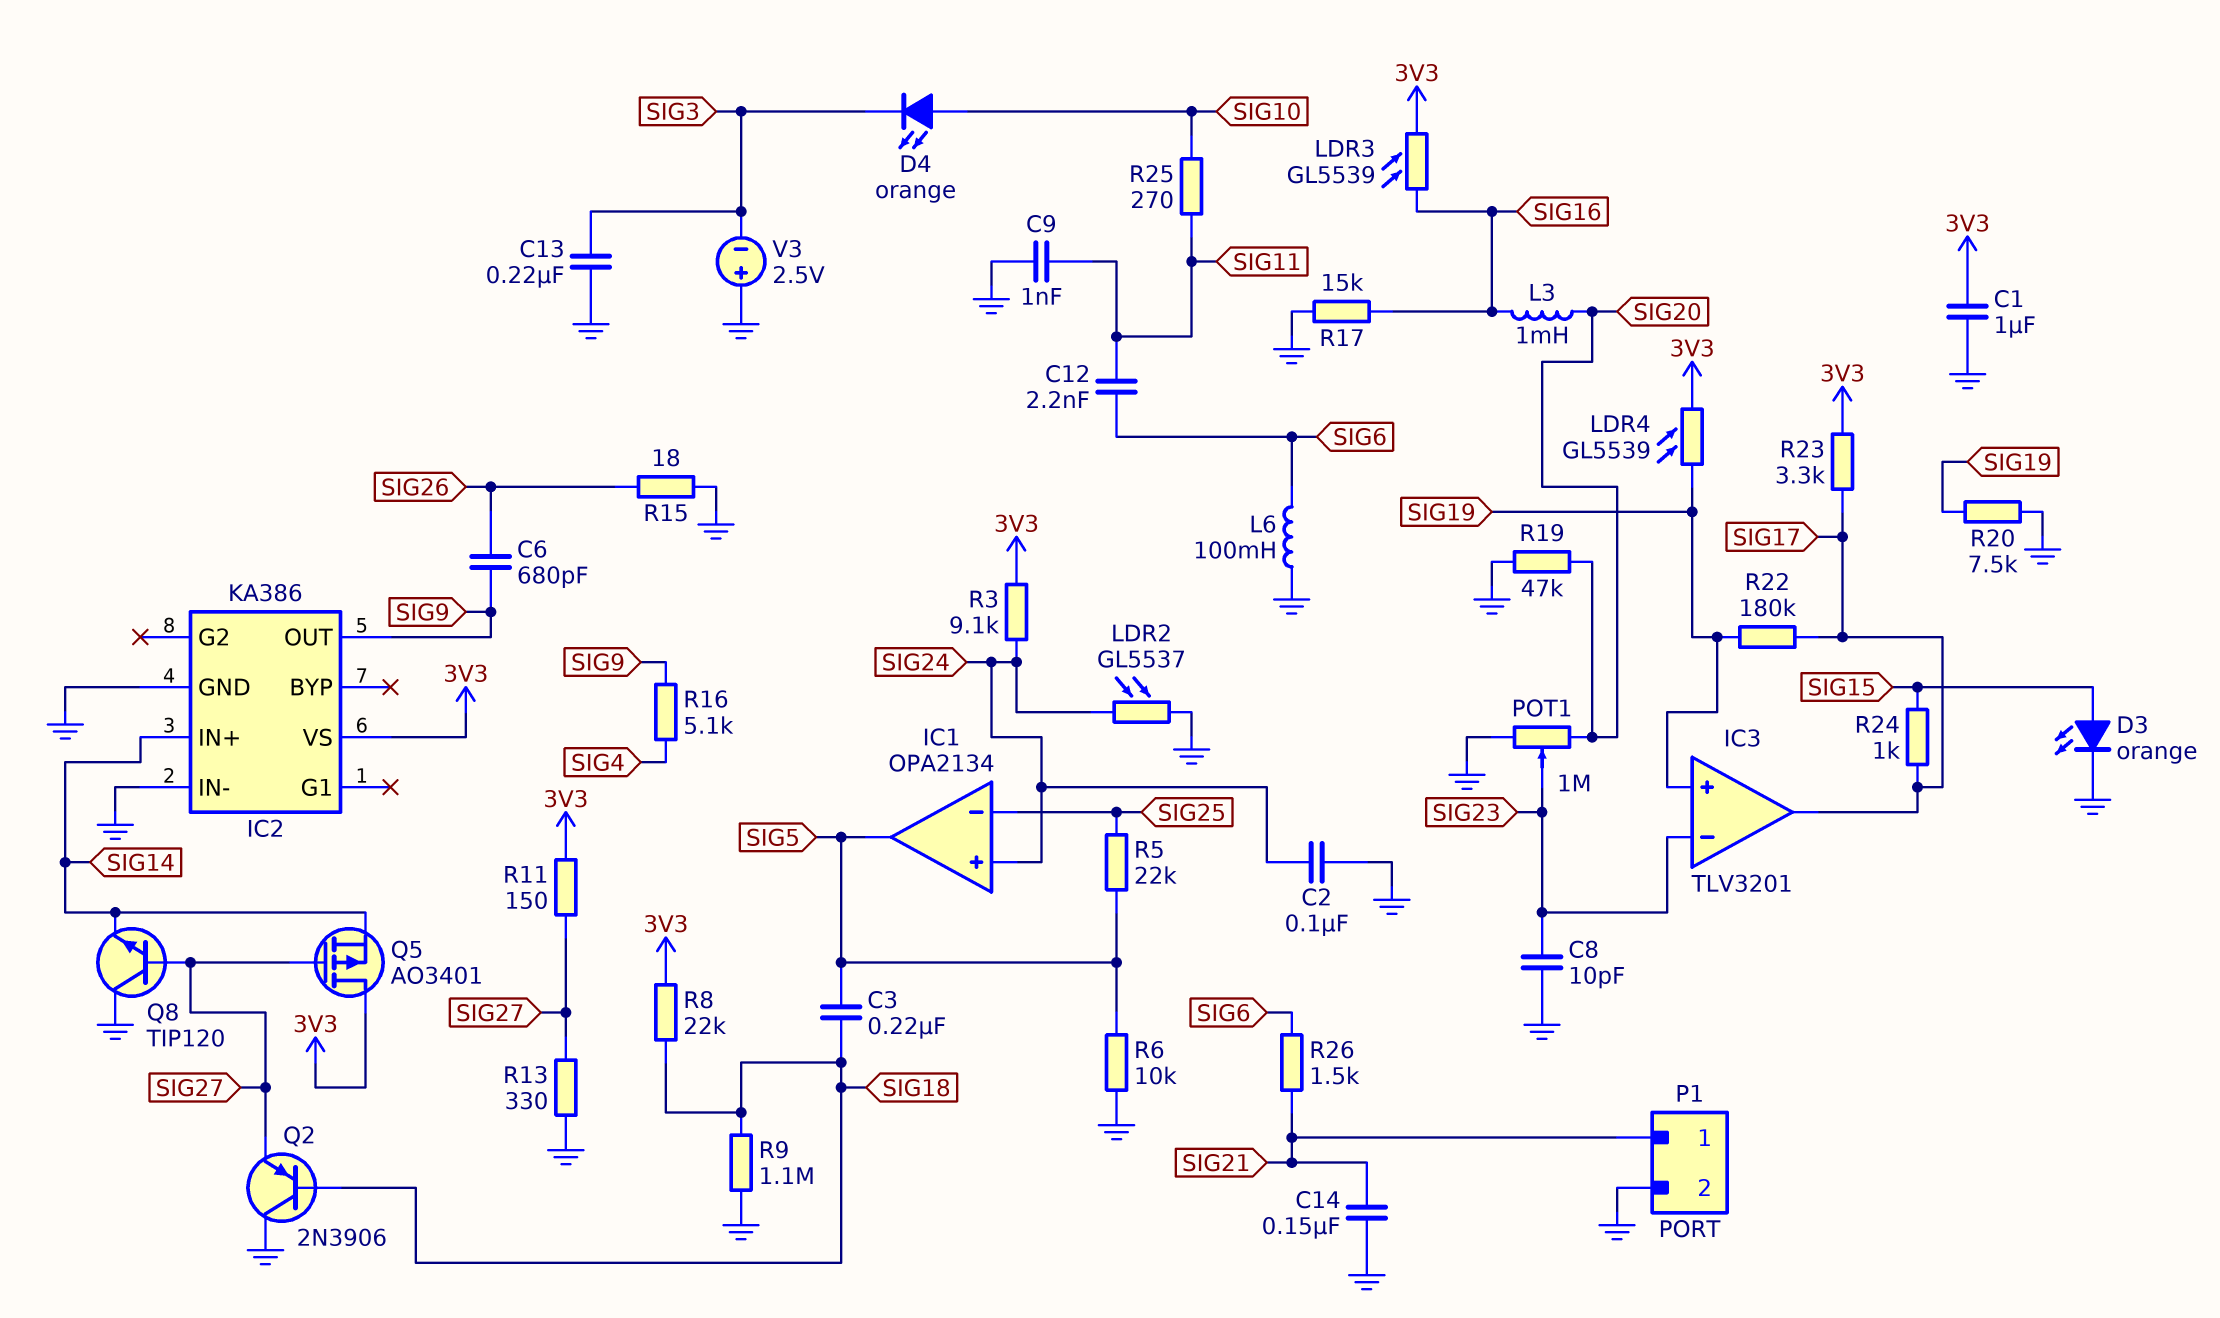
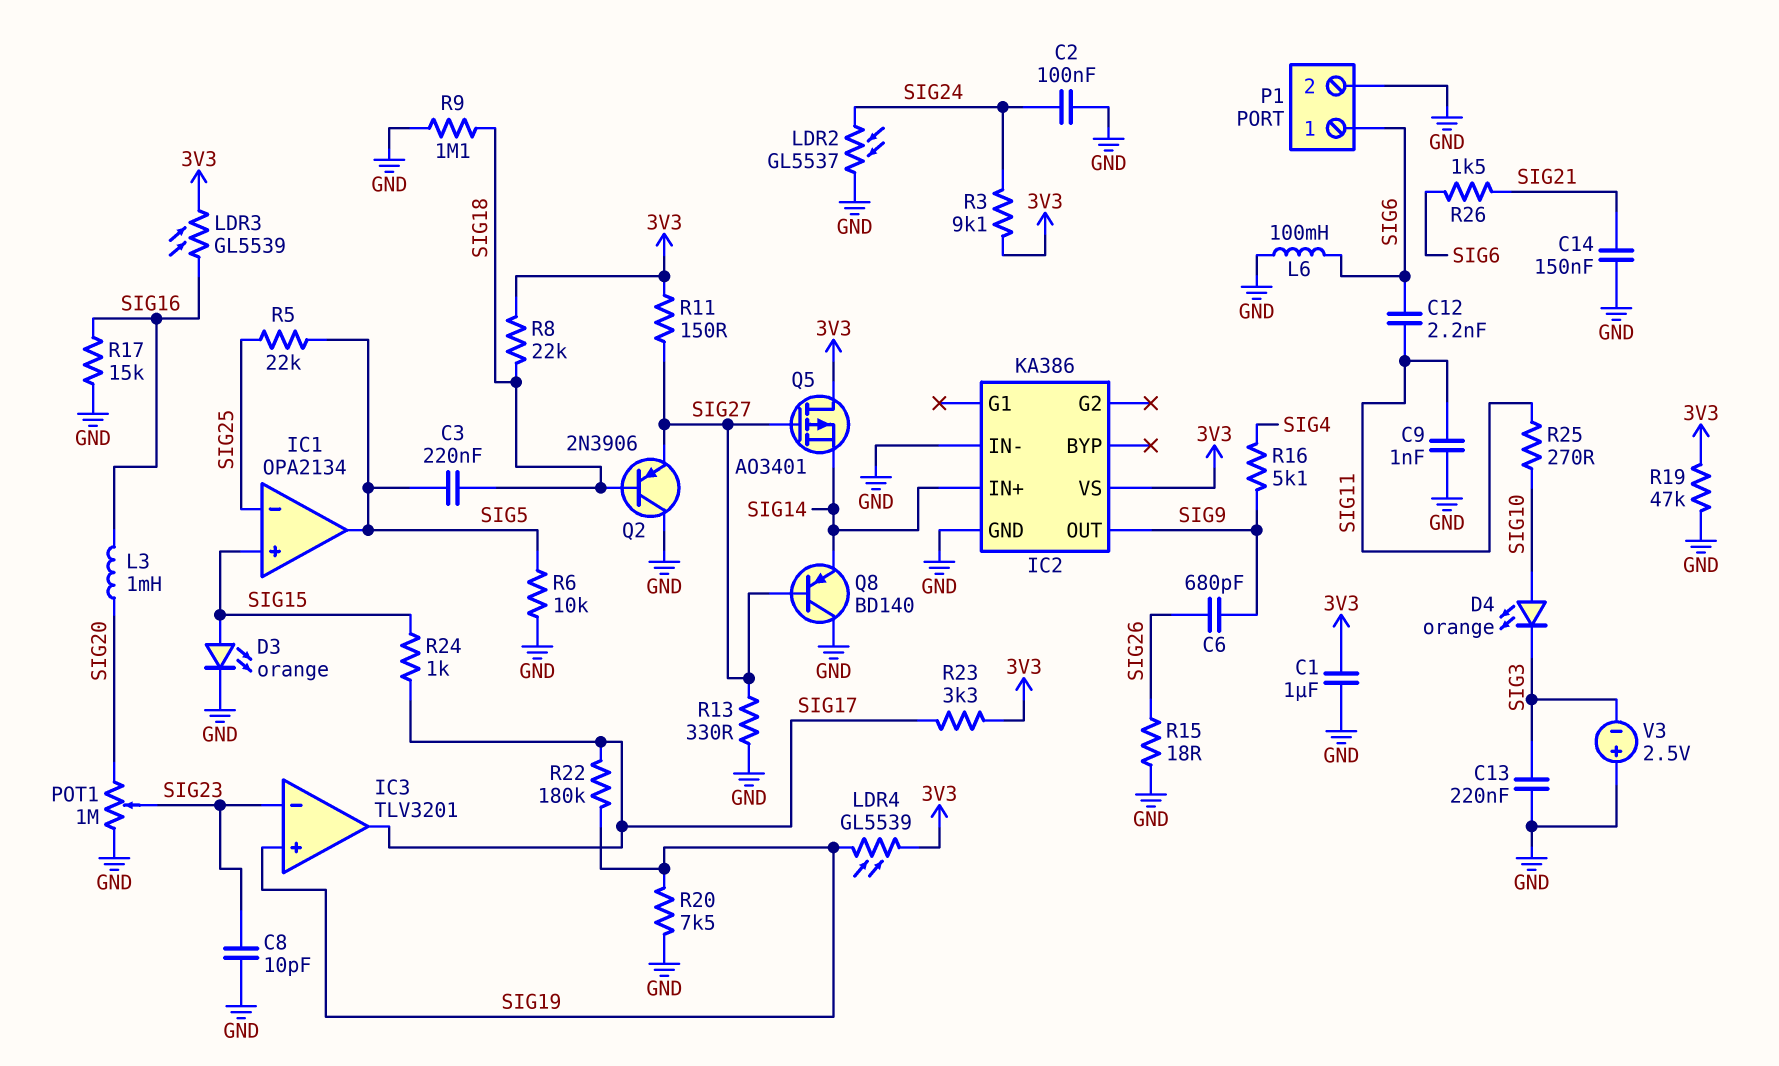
IC1 pin in+: SIG24 -> SIG15
P1 pin 1: SIG21 -> SIG6
Q8: NPN TIP120 (B SIG27, C GND, E SIG14) -> PNP BD140 (B SIG27, C GND, E SIG14)
R19: 47k (GND, SIG20) -> 47k (3V3, GND)

